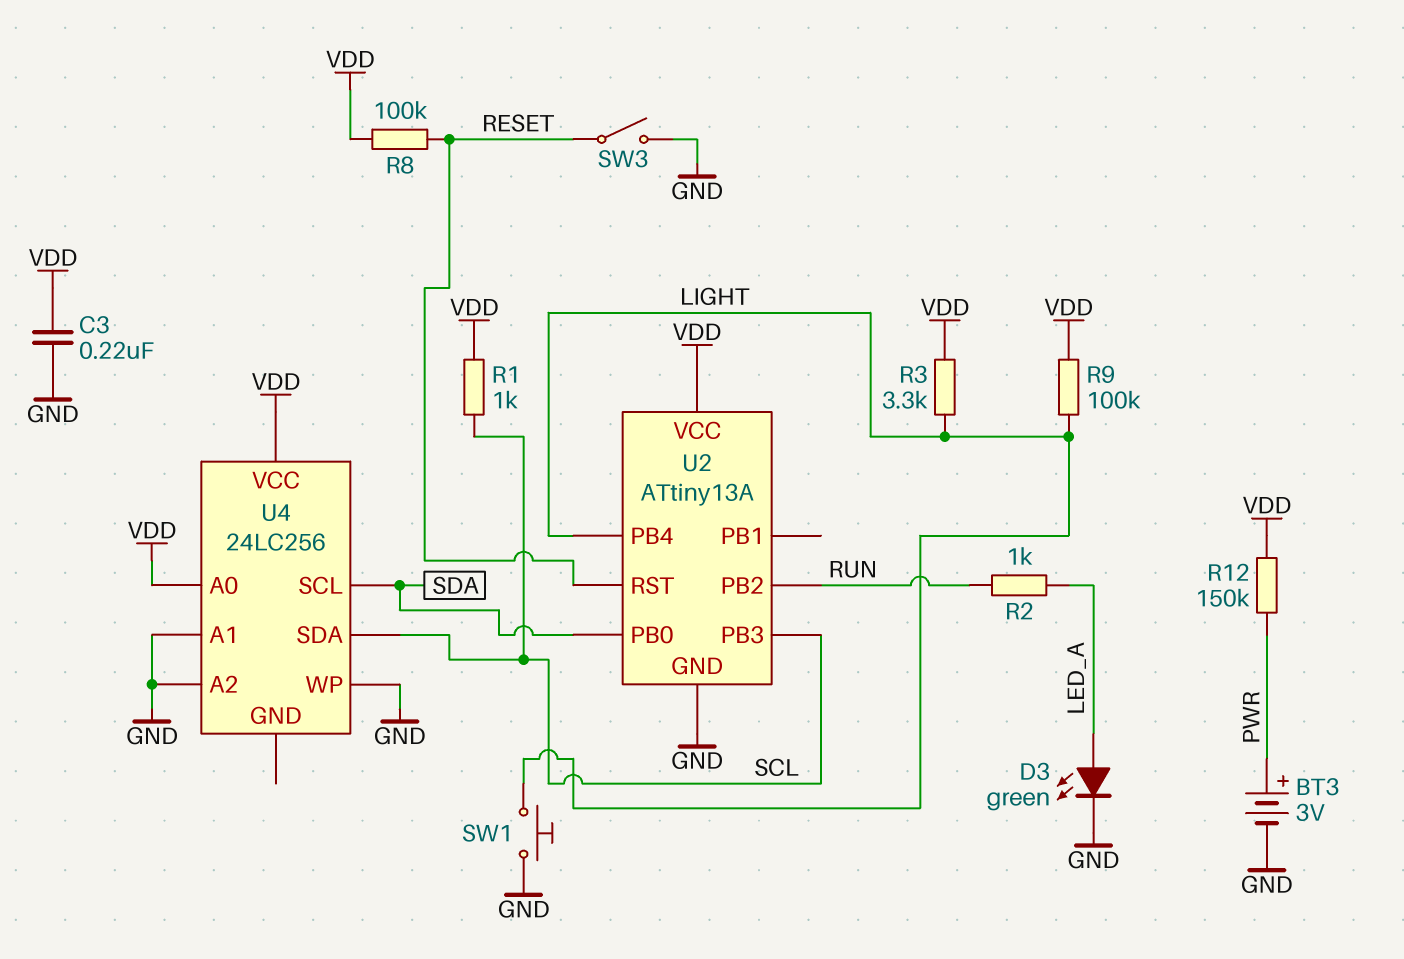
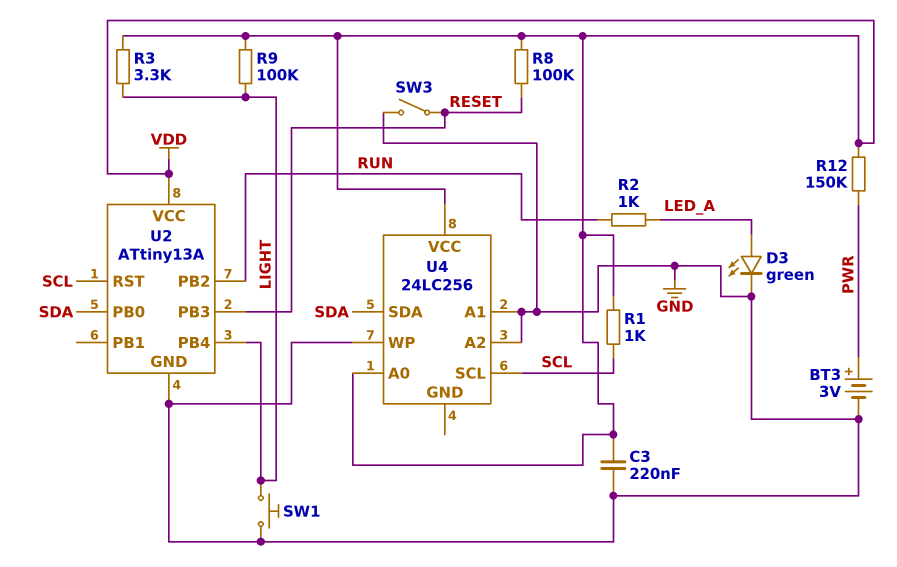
U2 pin PB3: SCL -> RESET
U2 pin RST: RESET -> SCL
U4 pin SCL: SDA -> SCL
U4 pin SDA: SCL -> SDA

